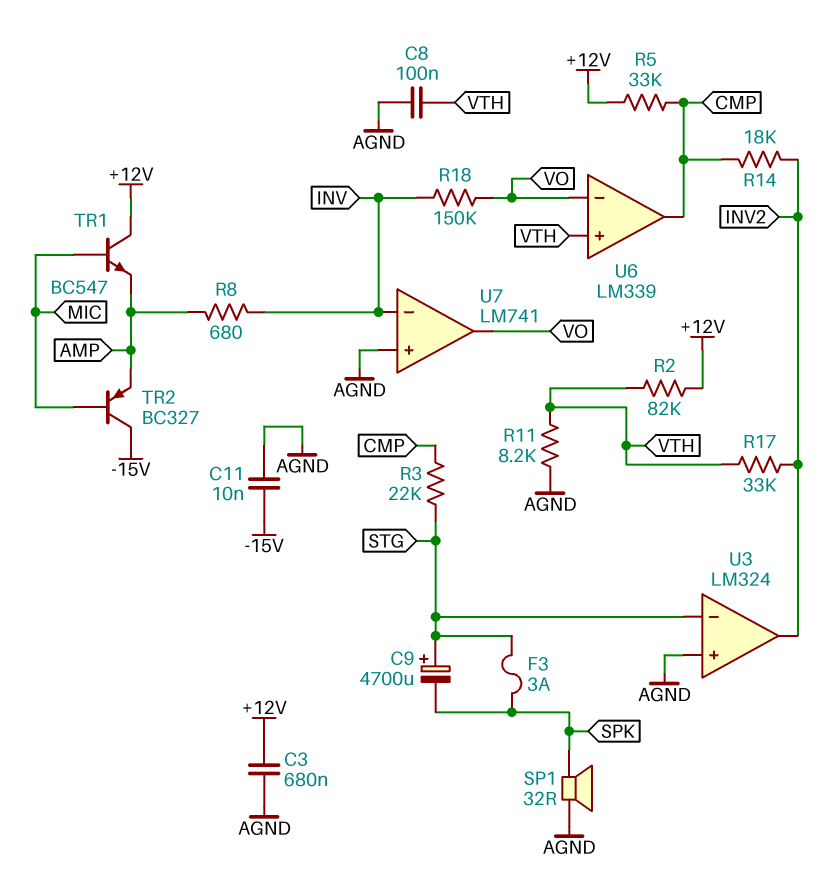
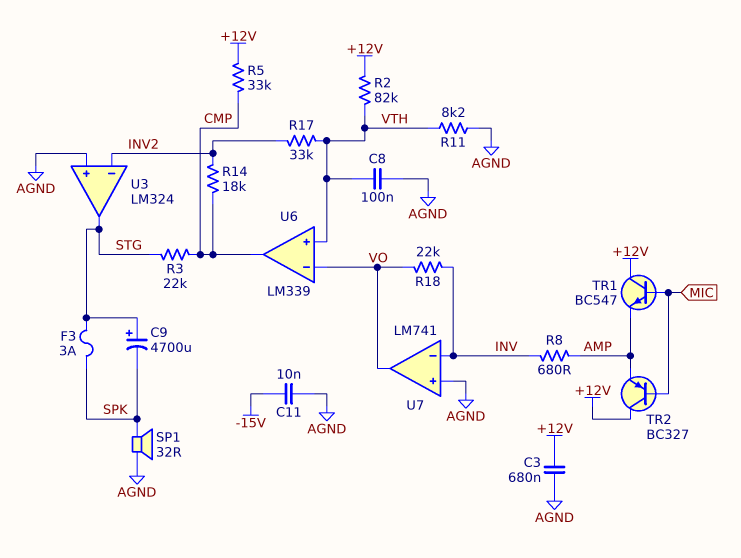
R18: 150k (INV, VO) -> 22k (INV, VO)
TR2: PNP BC327 (B MIC, C -15V, E AMP) -> PNP BC327 (B MIC, C +12V, E AMP)
U3 pin in-: STG -> INV2
U3 pin out: INV2 -> STG

